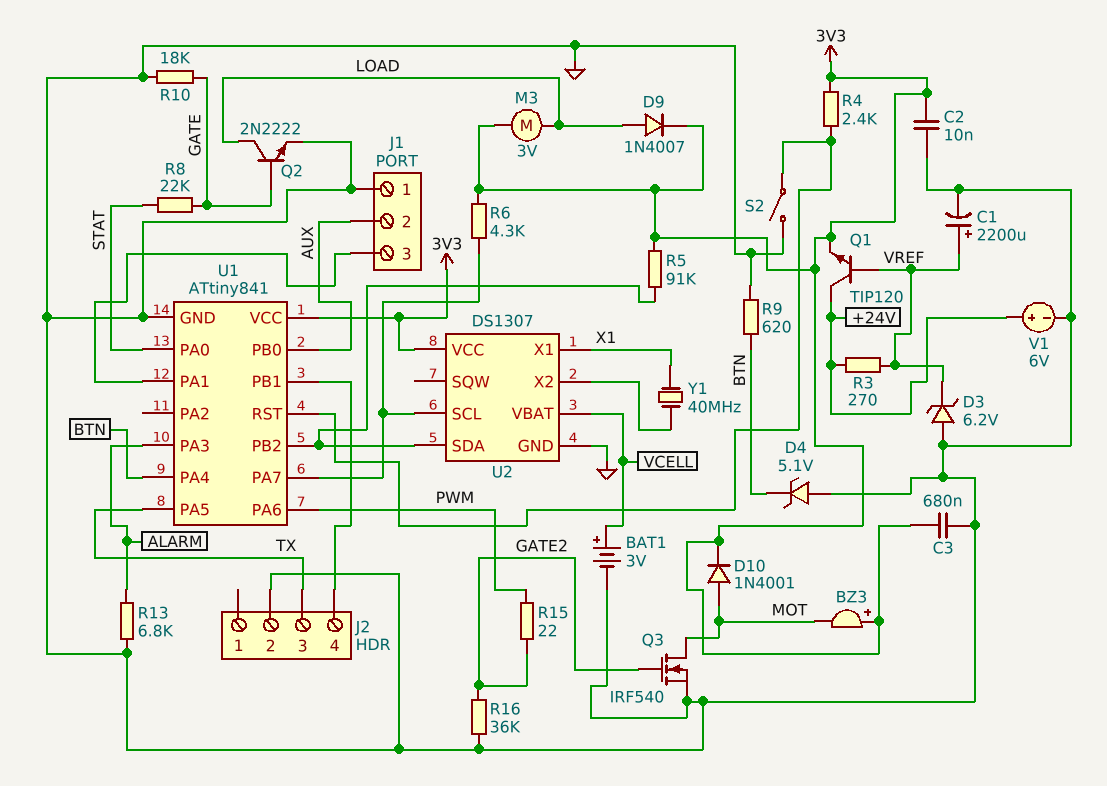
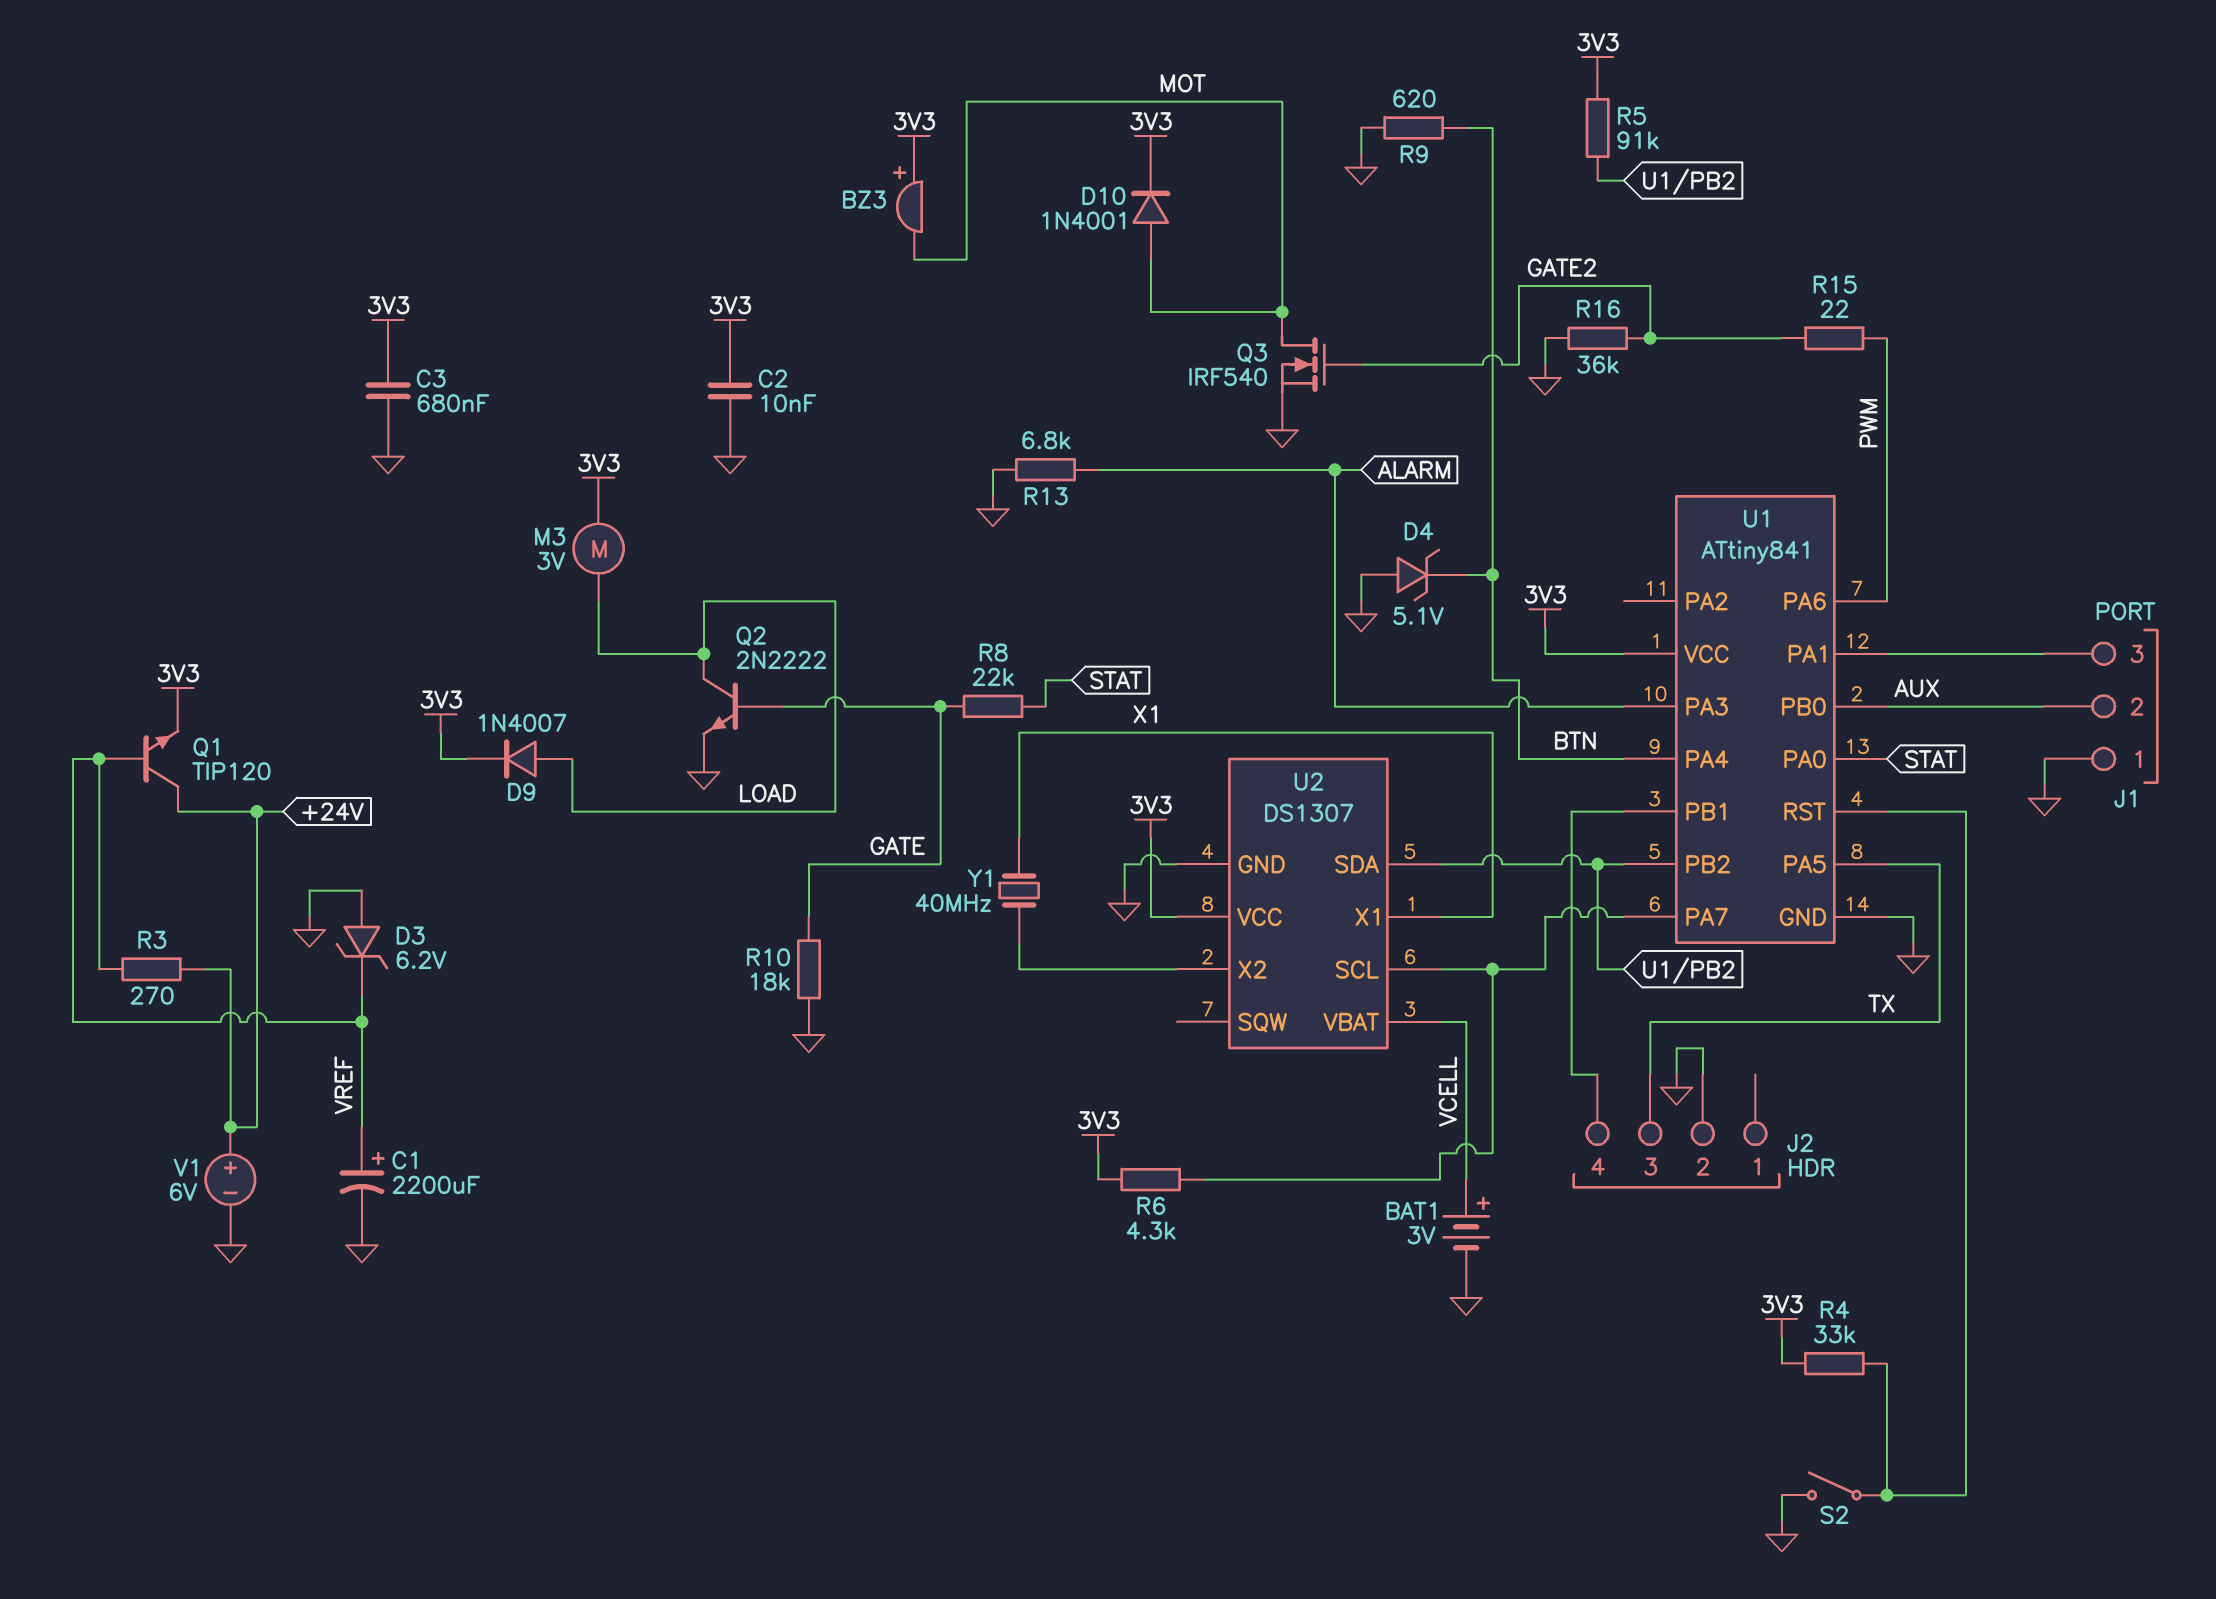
R4: 2.4k (3V3, U1/RST) -> 33k (3V3, U1/RST)

